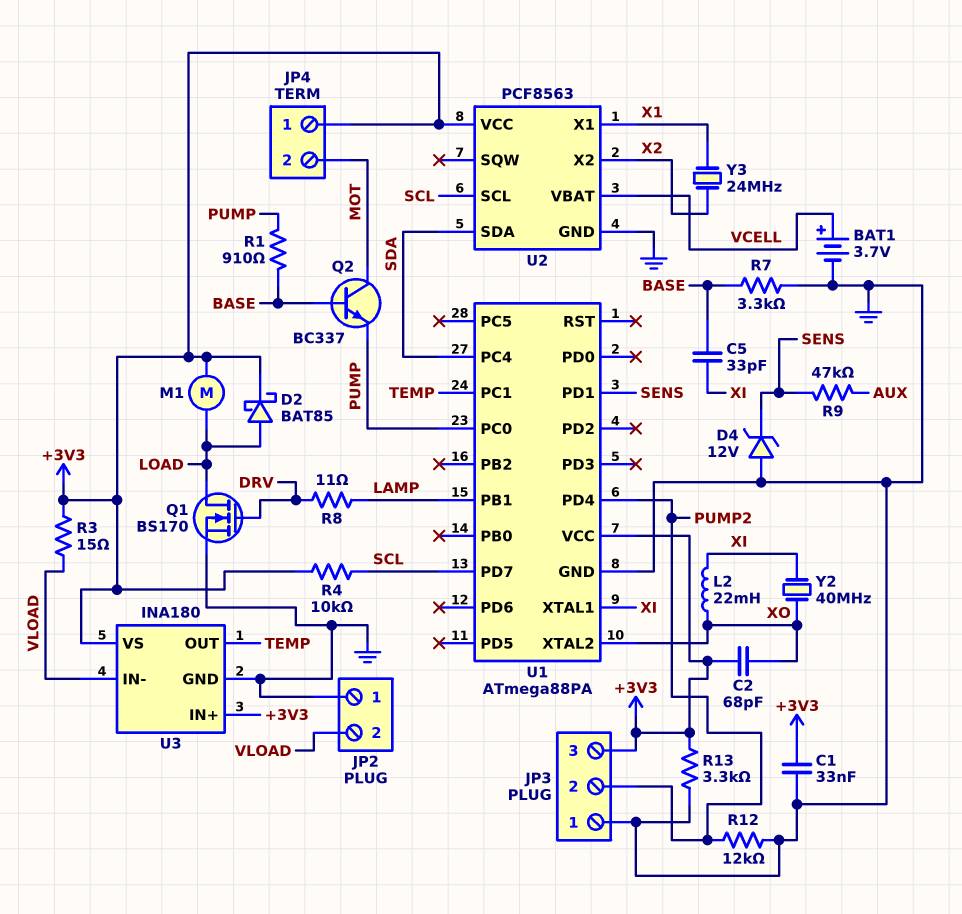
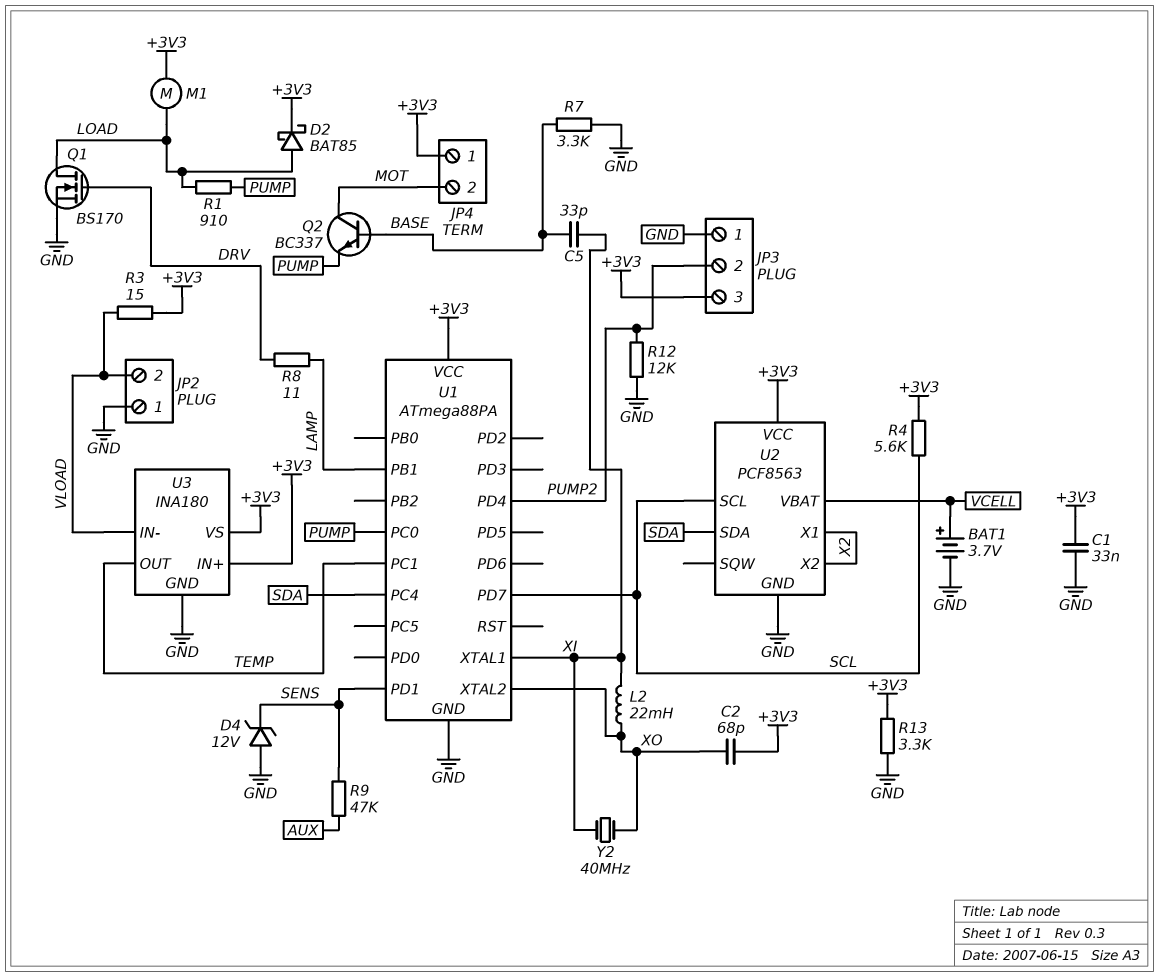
R1: 910 (BASE, PUMP) -> 910 (LOAD, PUMP)
R4: 10k (+3V3, SCL) -> 5.6k (+3V3, SCL)
U2 pin X1: X1 -> X2
Y3: 24MHz (X1, X2) -> none

